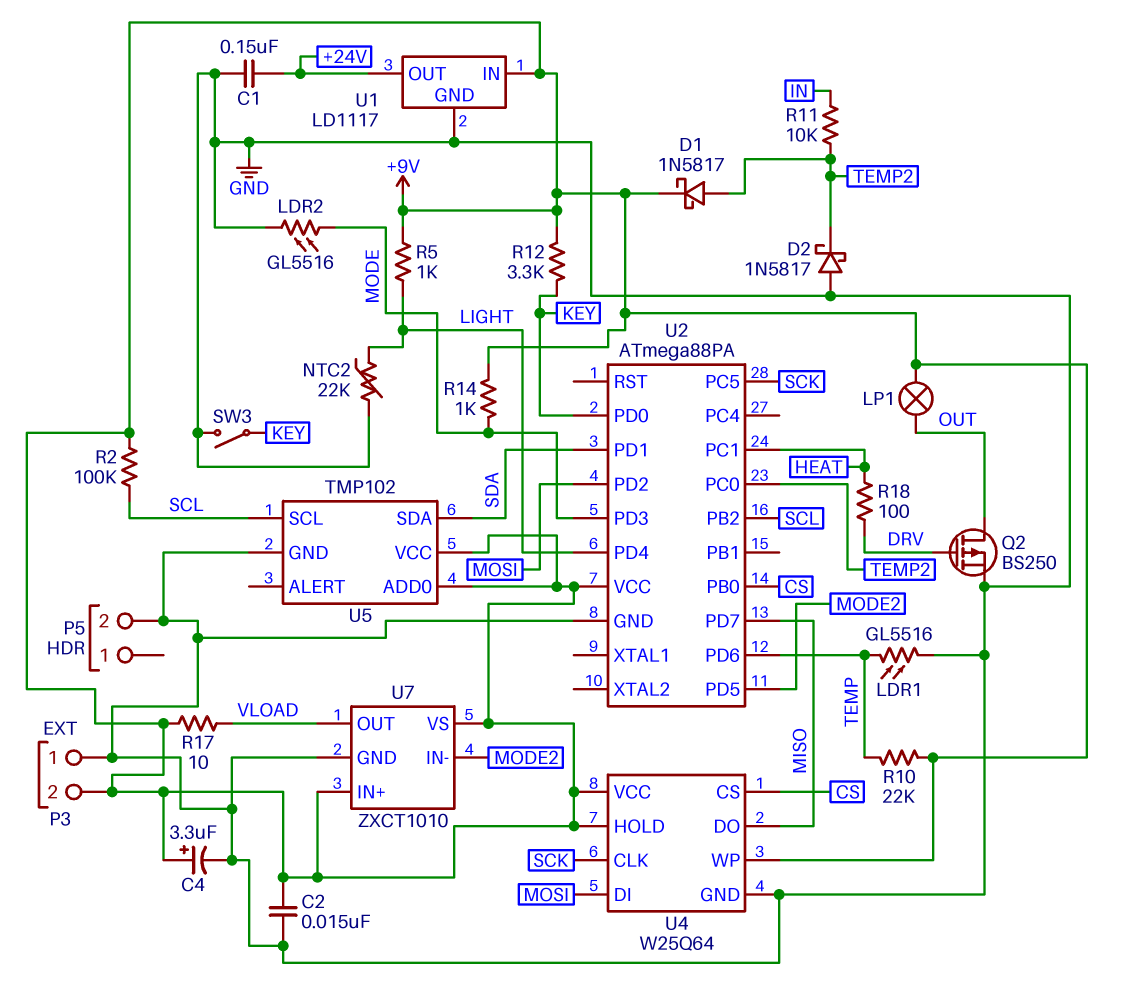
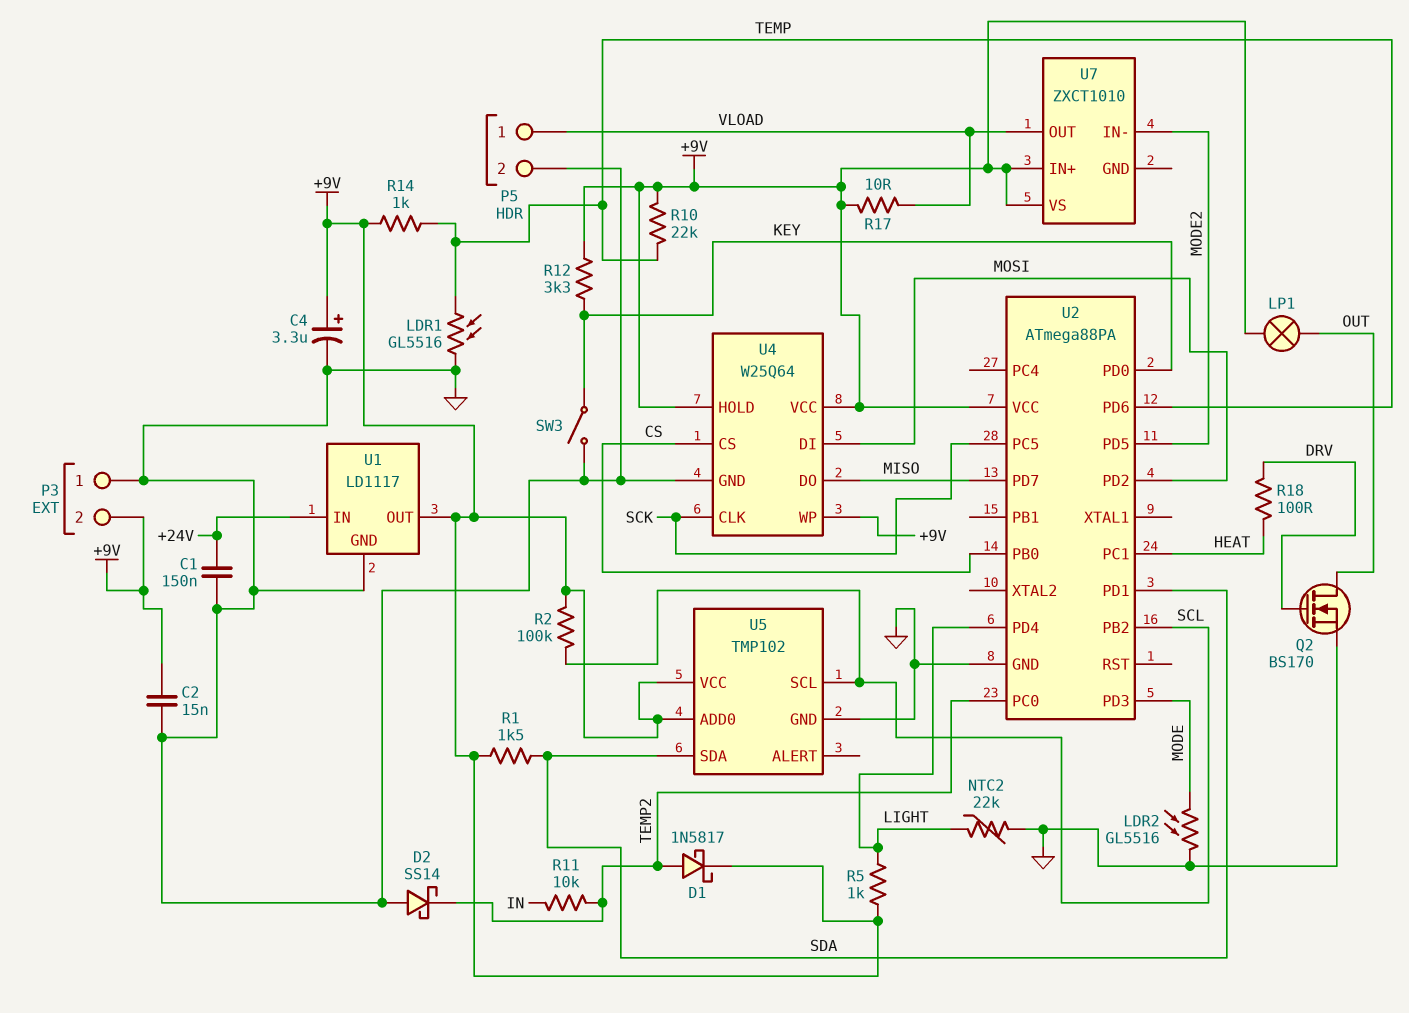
D2: schottky 1N5817 (A GND, K TEMP2) -> schottky SS14 (A GND, K TEMP2)
P5 pin 1: none -> VLOAD
Q2: PMOS BS250 (G DRV, D OUT, S GND) -> NMOS BS170 (G DRV, D OUT, S GND)
R1: none -> 1.5k (+9V, SDA)
R14: 1k (+9V, MODE) -> 1k (+9V, TEMP)
U1 pin IN: +9V -> +24V
U1 pin OUT: +24V -> +9V
U7 pin GND: GND -> none

